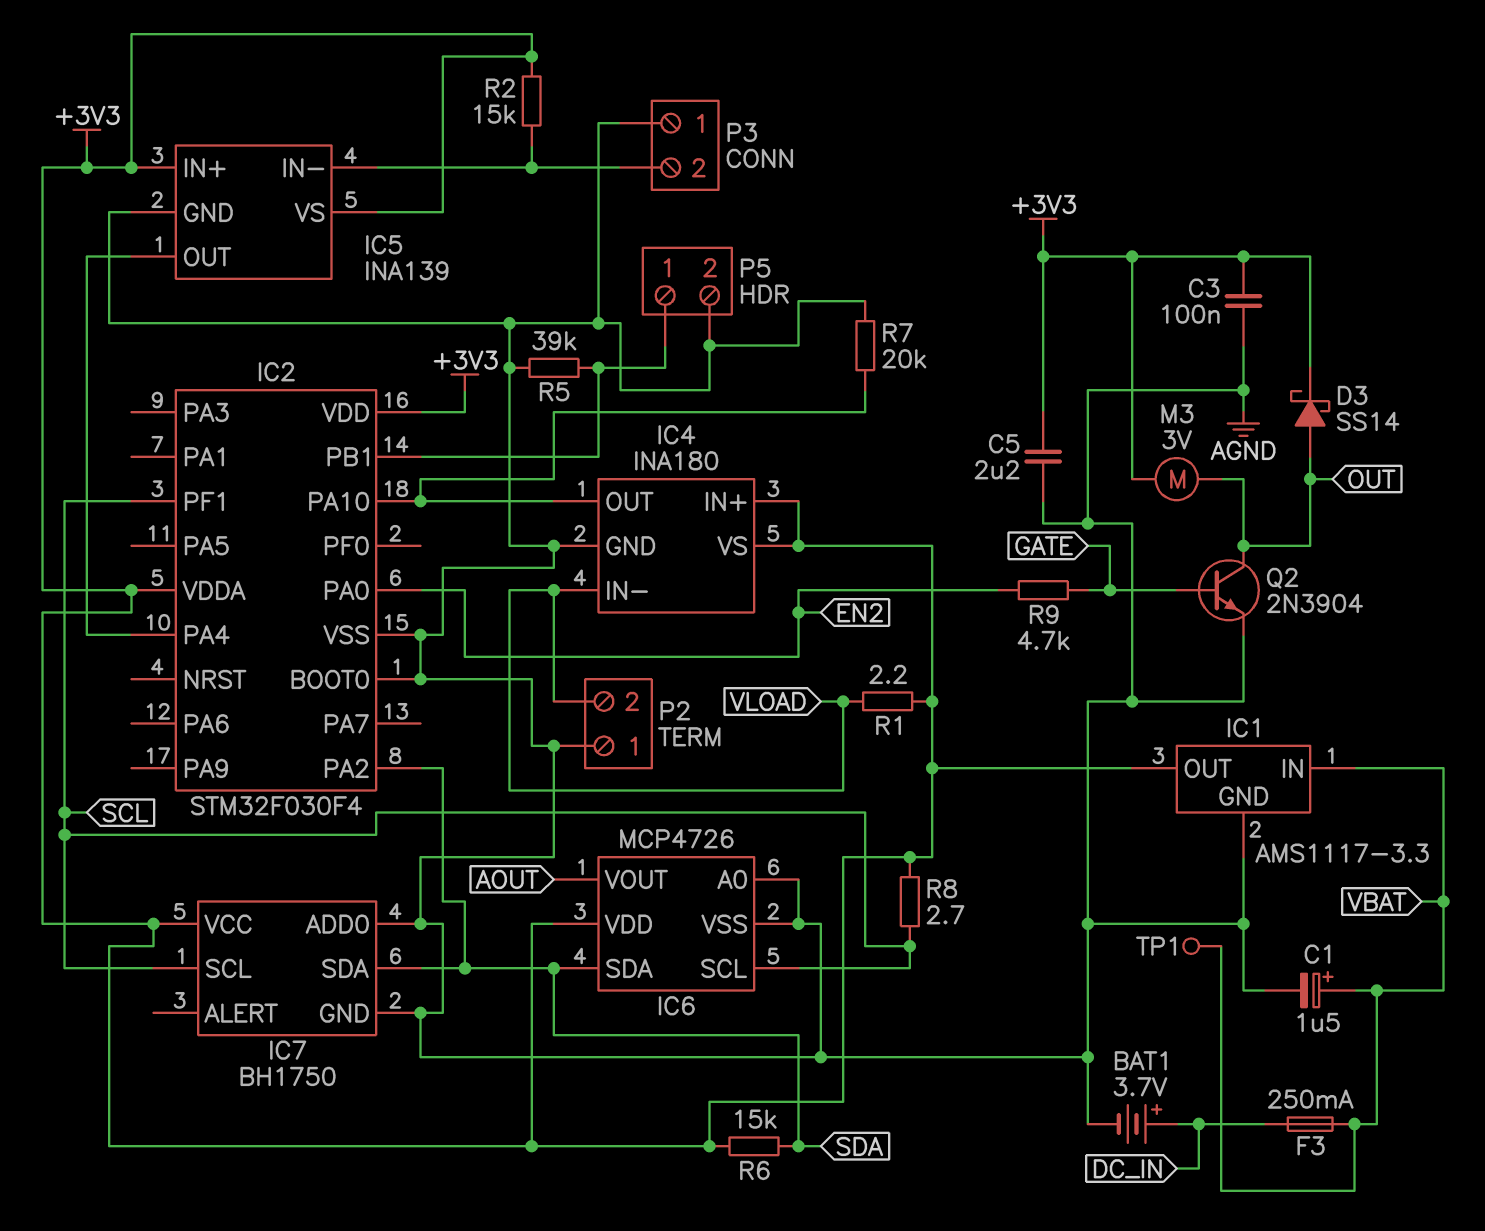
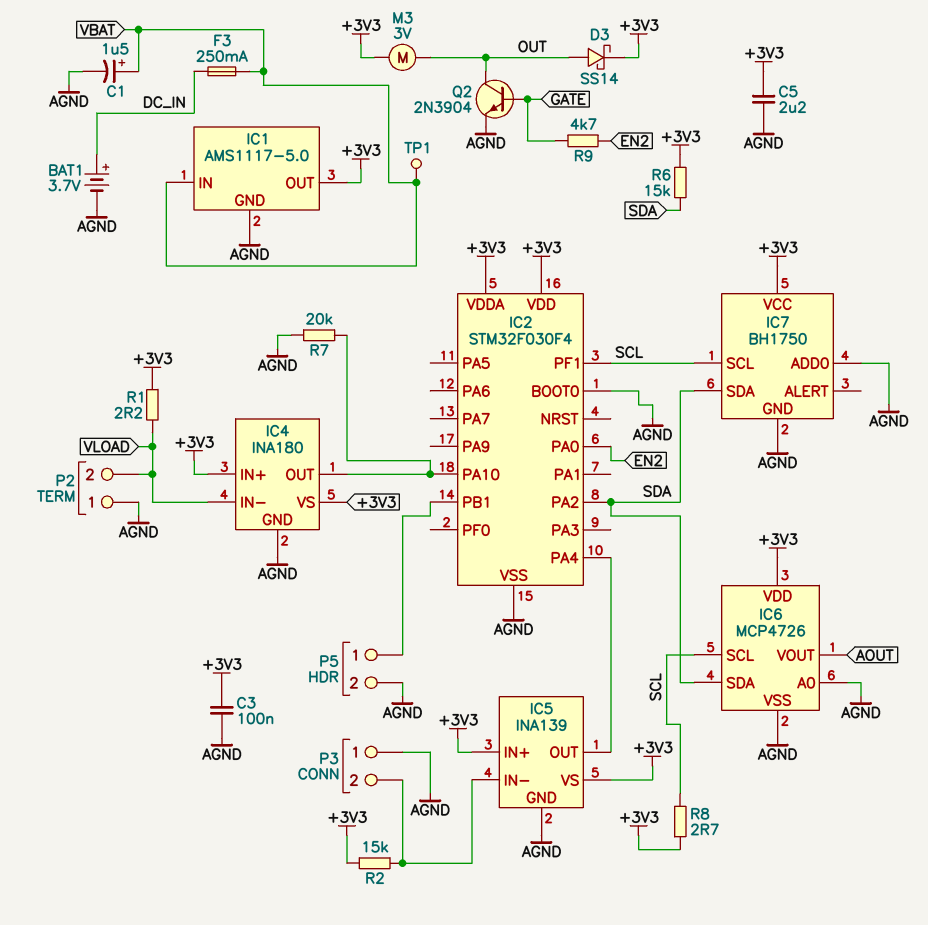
IC1: AMS1117-3.3 -> AMS1117-5.0
R5: 39k (AGND, IC2/PB1) -> none

